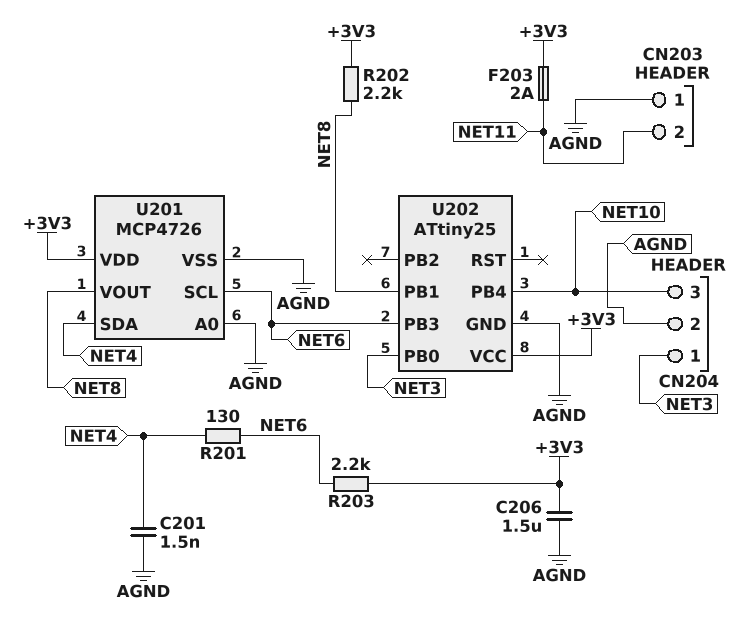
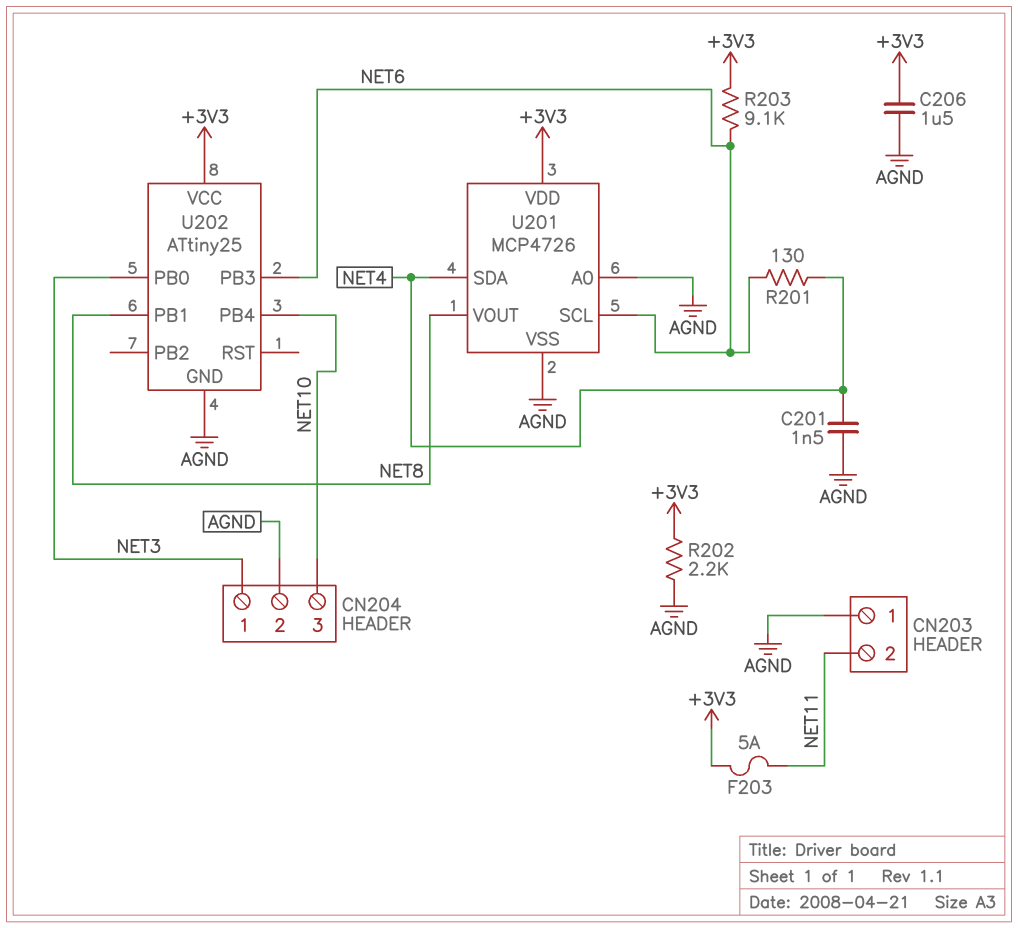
F203: 2A (+3V3, NET11) -> 5A (+3V3, NET11)
R202: 2.2k (+3V3, NET8) -> 2.2k (+3V3, AGND)
R203: 2.2k (+3V3, NET6) -> 9.1k (+3V3, NET6)

